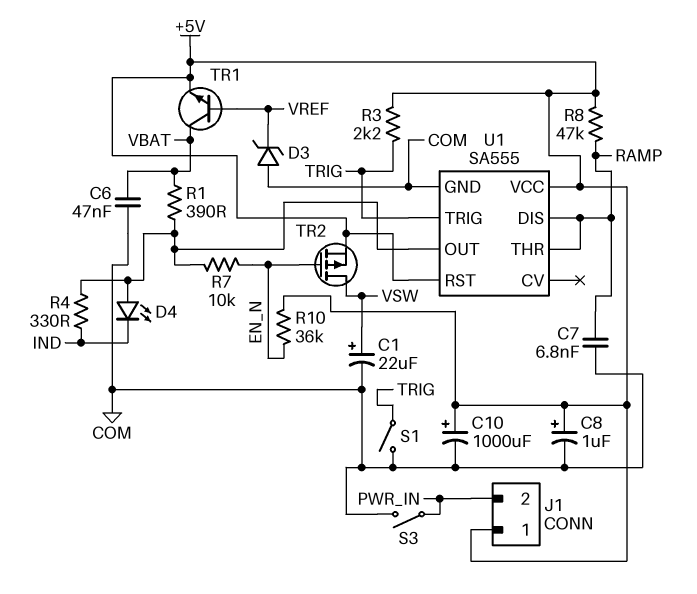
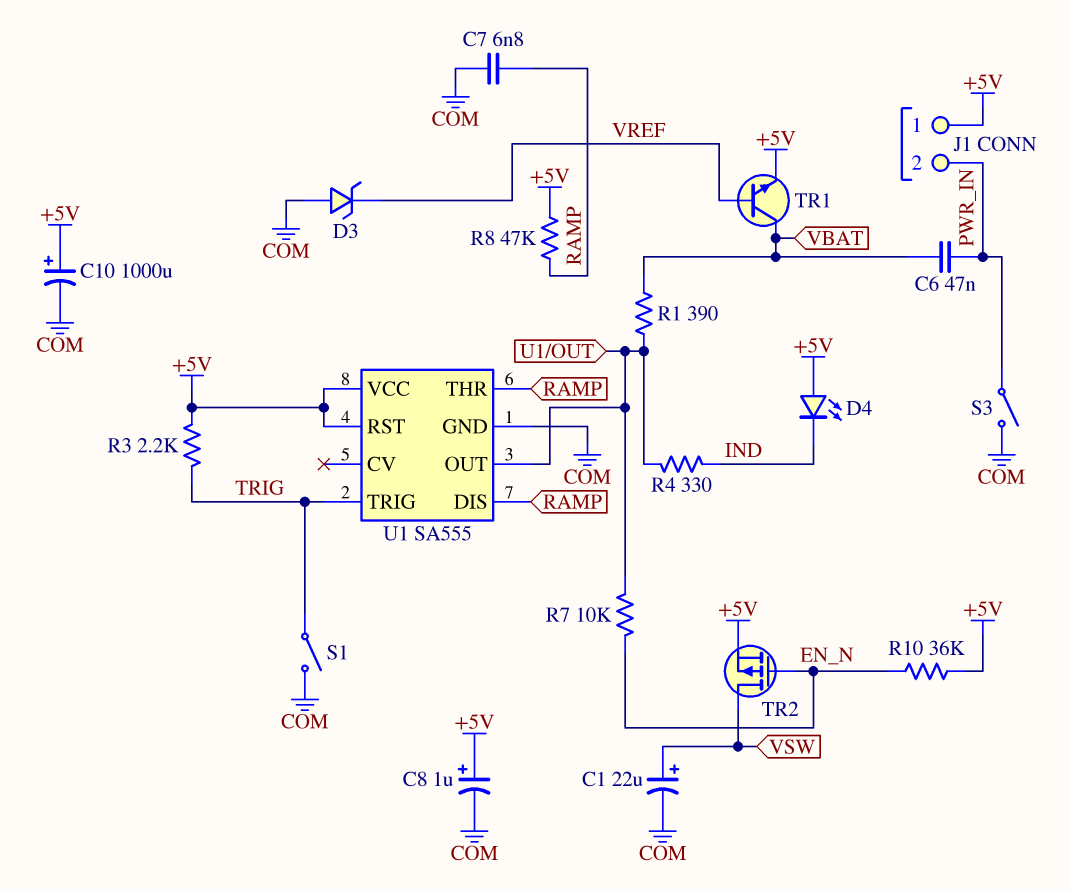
C6: 47nF (COM, VBAT) -> 47nF (PWR_IN, VBAT)
D4: LED (A U1/OUT, K IND) -> LED (A +5V, K IND)

